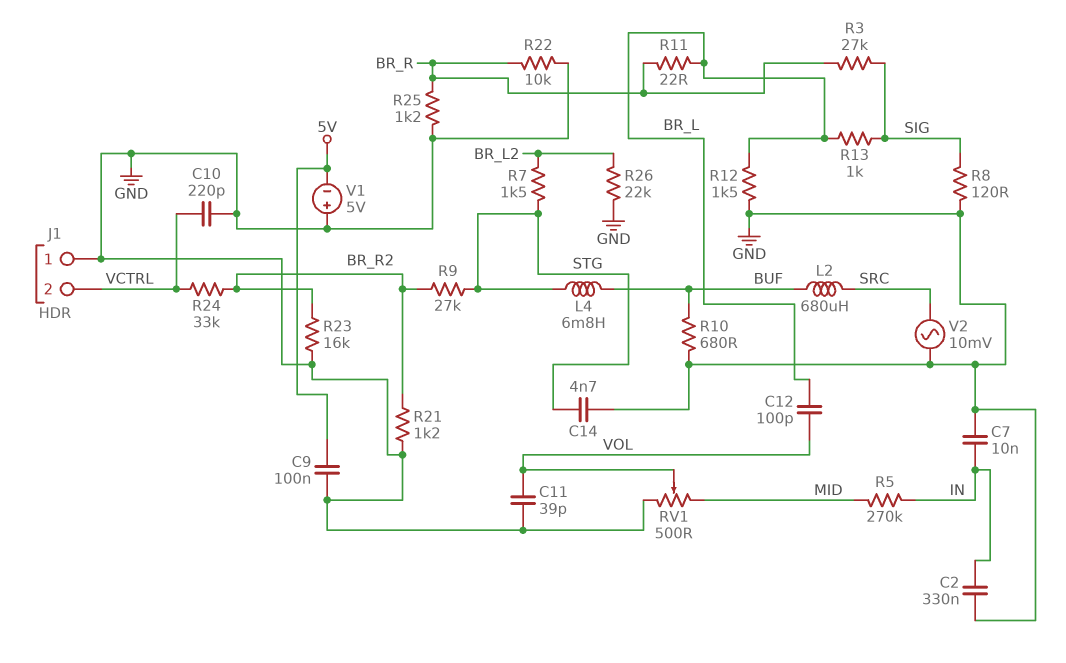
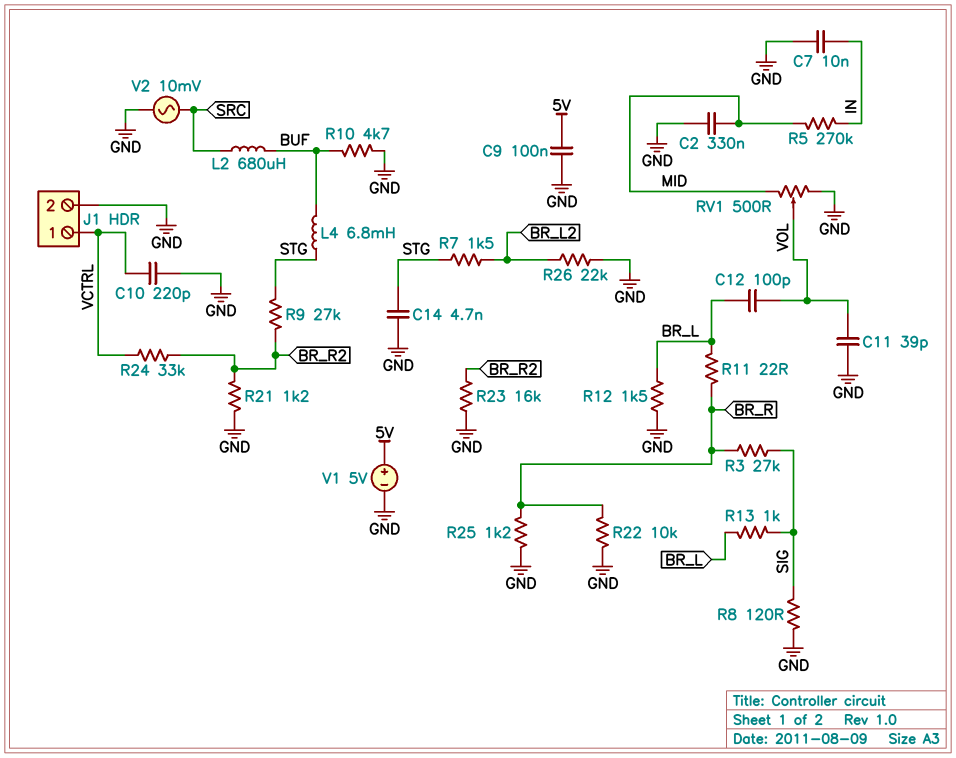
C2: 330nF (GND, IN) -> 330nF (GND, MID)
J1 pin 1: GND -> VCTRL
J1 pin 2: VCTRL -> GND
R10: 680 (BUF, GND) -> 4.7k (BUF, GND)
V1: 5V (plus GND, minus 5V) -> 5V (plus 5V, minus GND)

